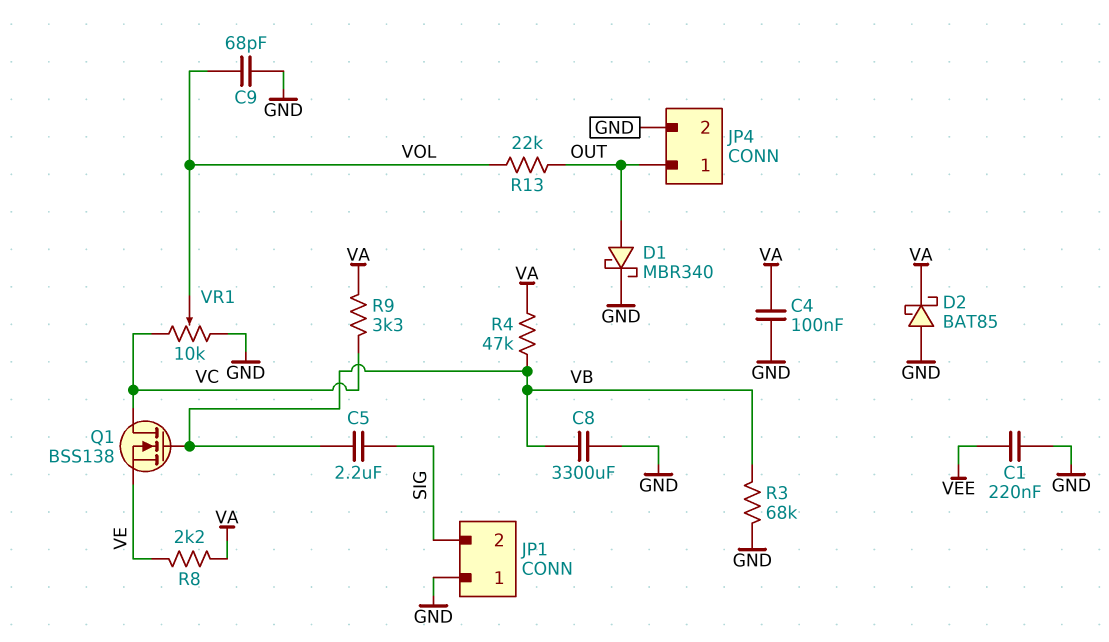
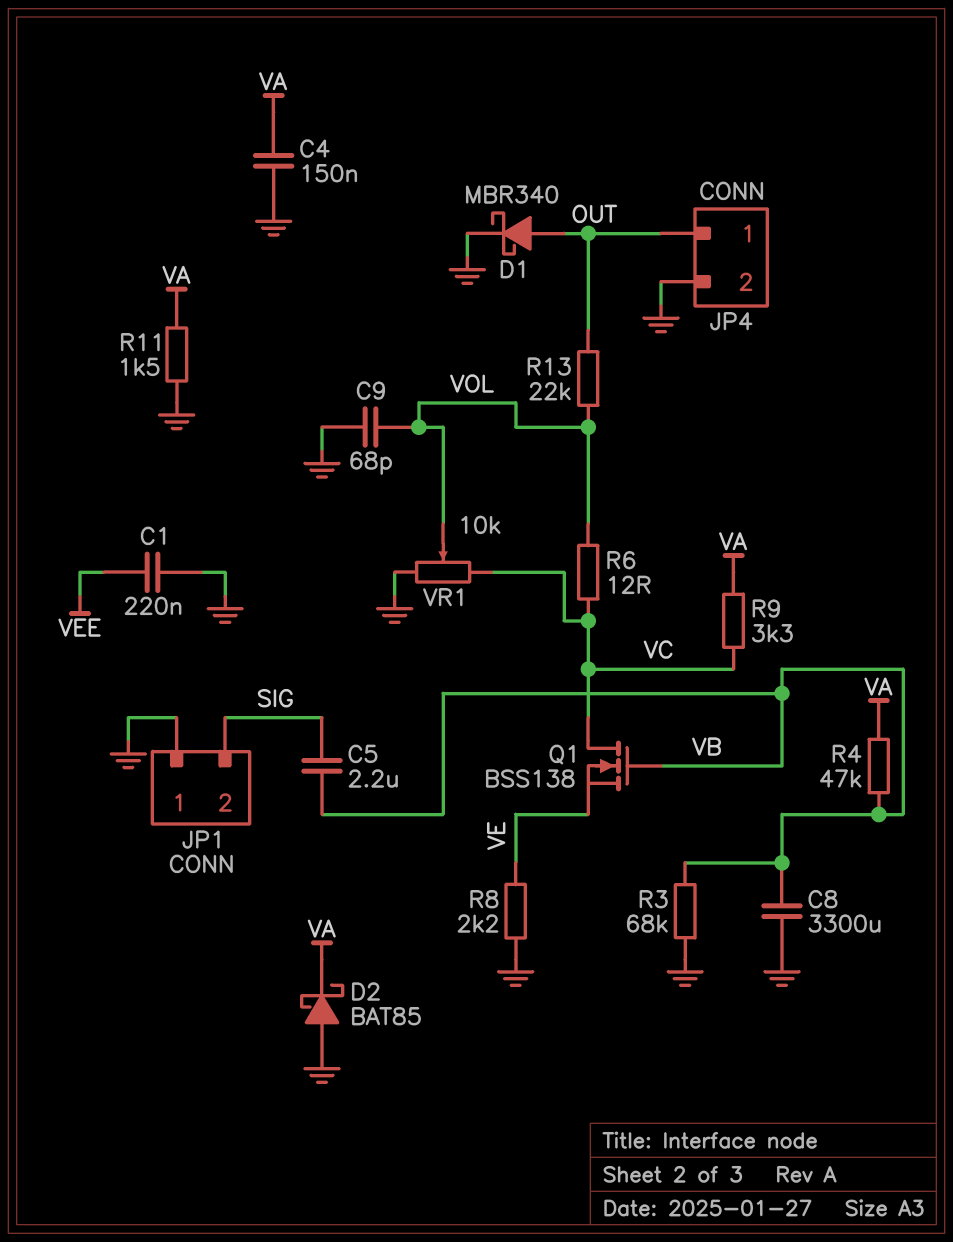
C4: 100nF (GND, VA) -> 150nF (GND, VA)
R6: none -> 12 (VC, VOL)
R8: 2.2k (VA, VE) -> 2.2k (GND, VE)
R11: none -> 1.5k (GND, VA)

